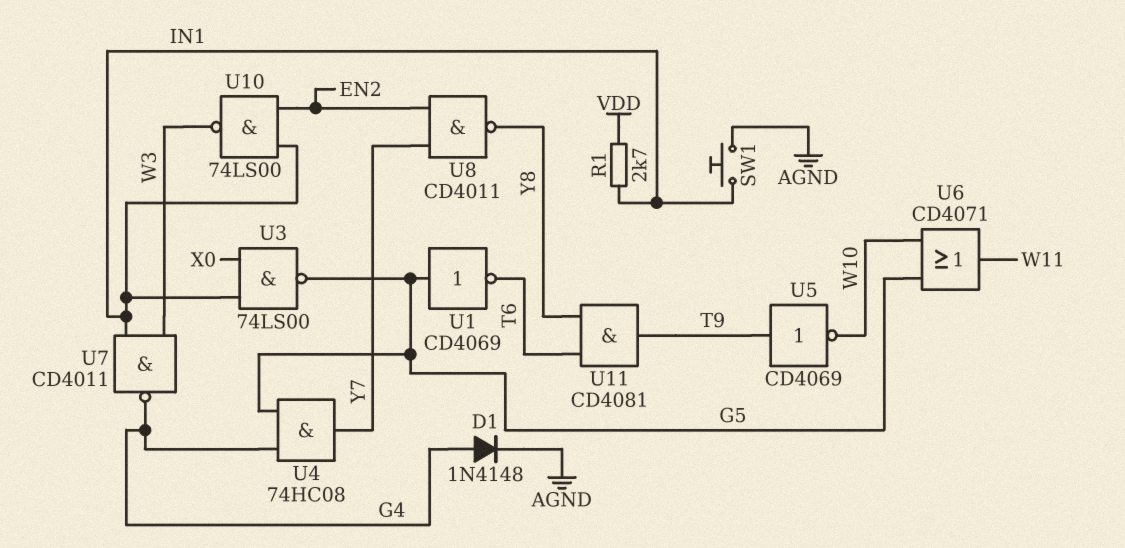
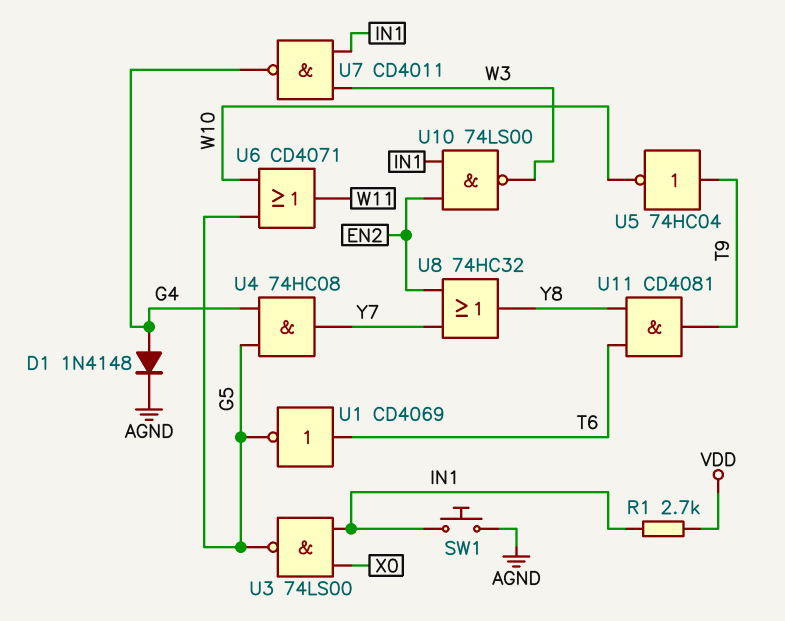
U1: NOT CD4069 (in G5, out T6) -> NOT CD4069 (in T6, out G5)
U5: NOT CD4069 (in T9, out W10) -> NOT 74HC04 (in T9, out W10)
U8: NAND CD4011 (in EN2, in Y7, out Y8) -> OR 74HC32 (in EN2, in Y7, out Y8)

